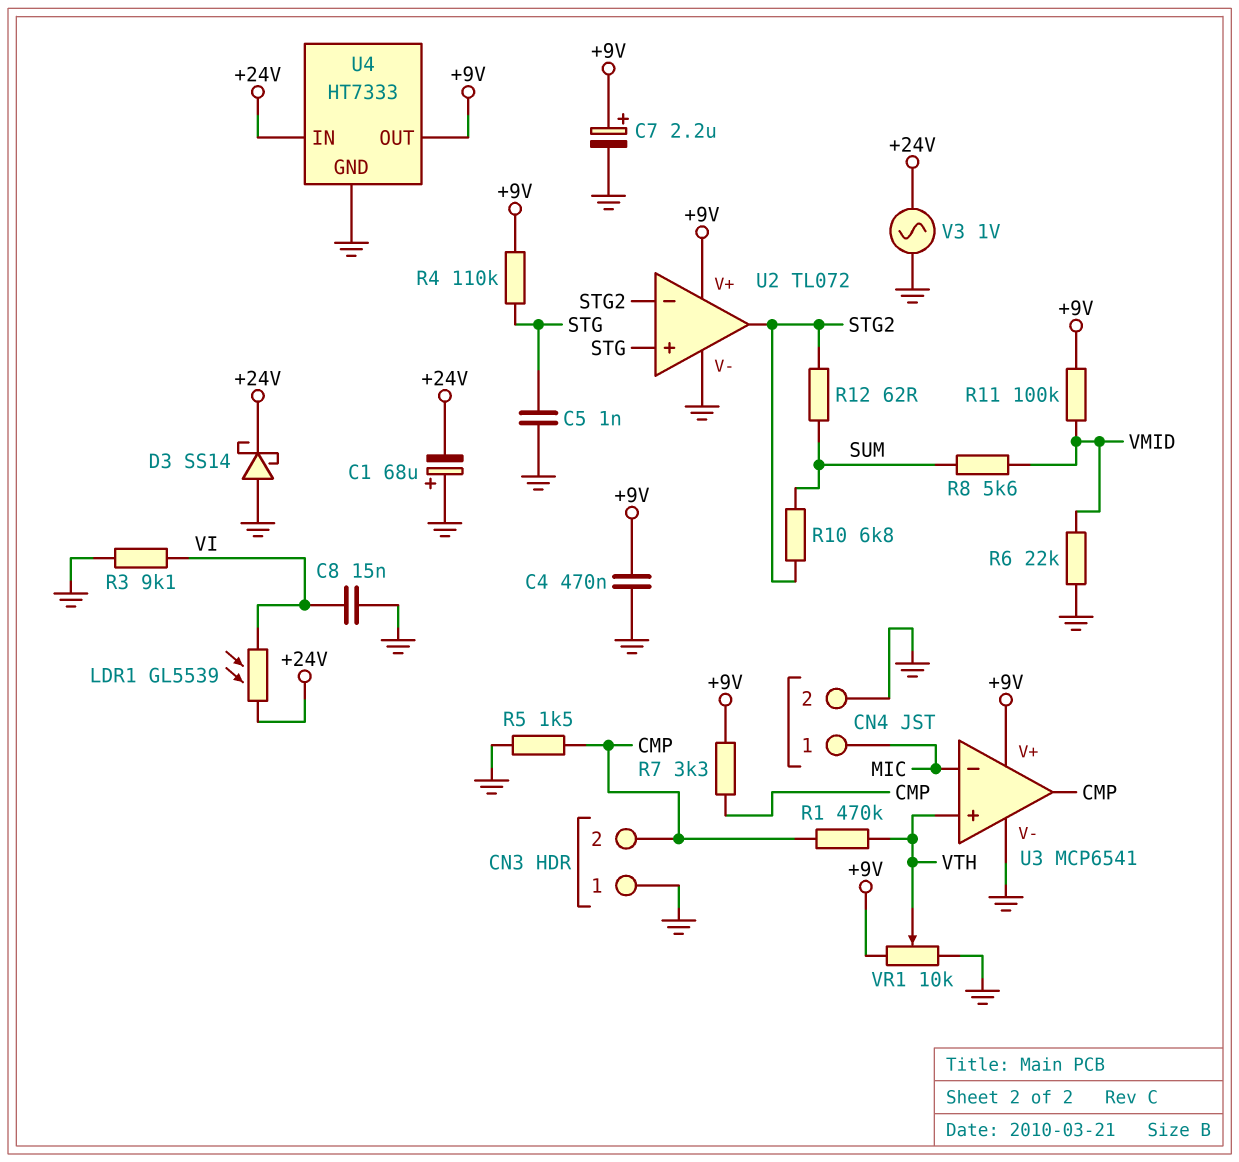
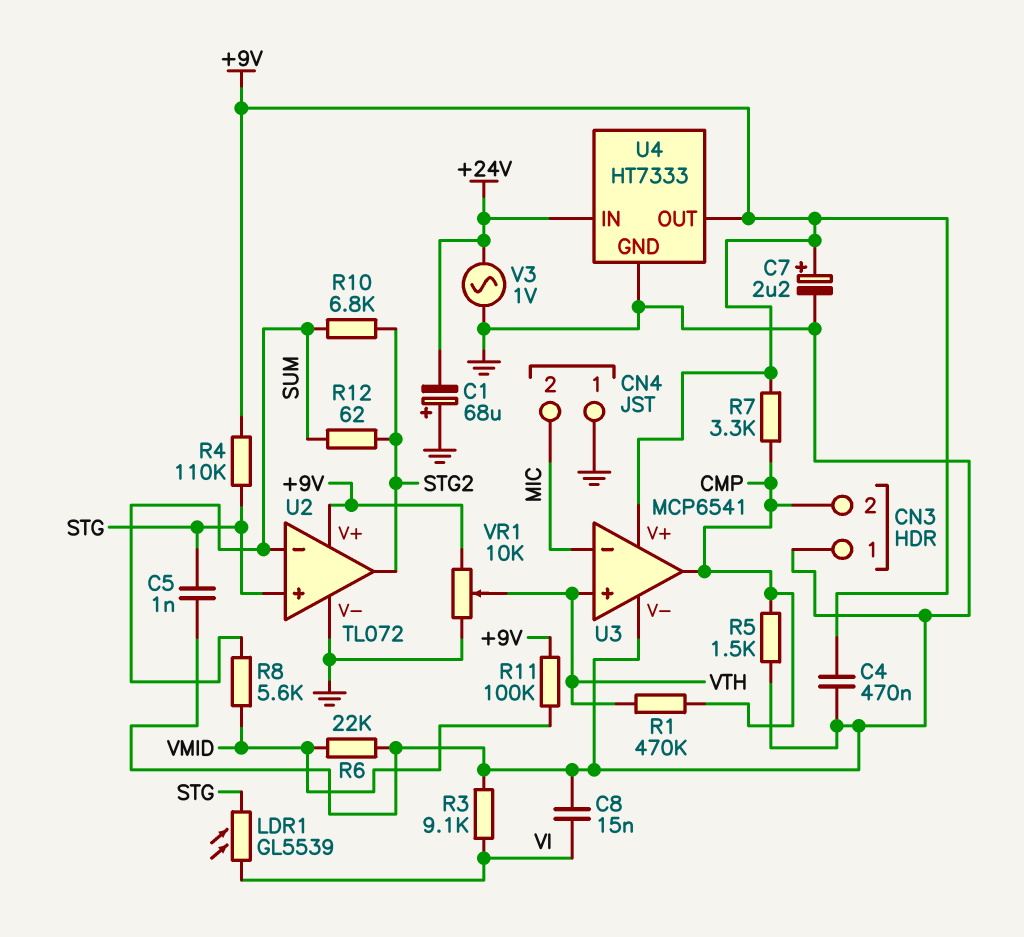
CN4 pin 1: MIC -> GND
CN4 pin 2: GND -> MIC
D3: schottky SS14 (A GND, K +24V) -> none
LDR1: GL5539 (+24V, VI) -> GL5539 (STG, VI)
U2 pin in-: STG2 -> SUM

